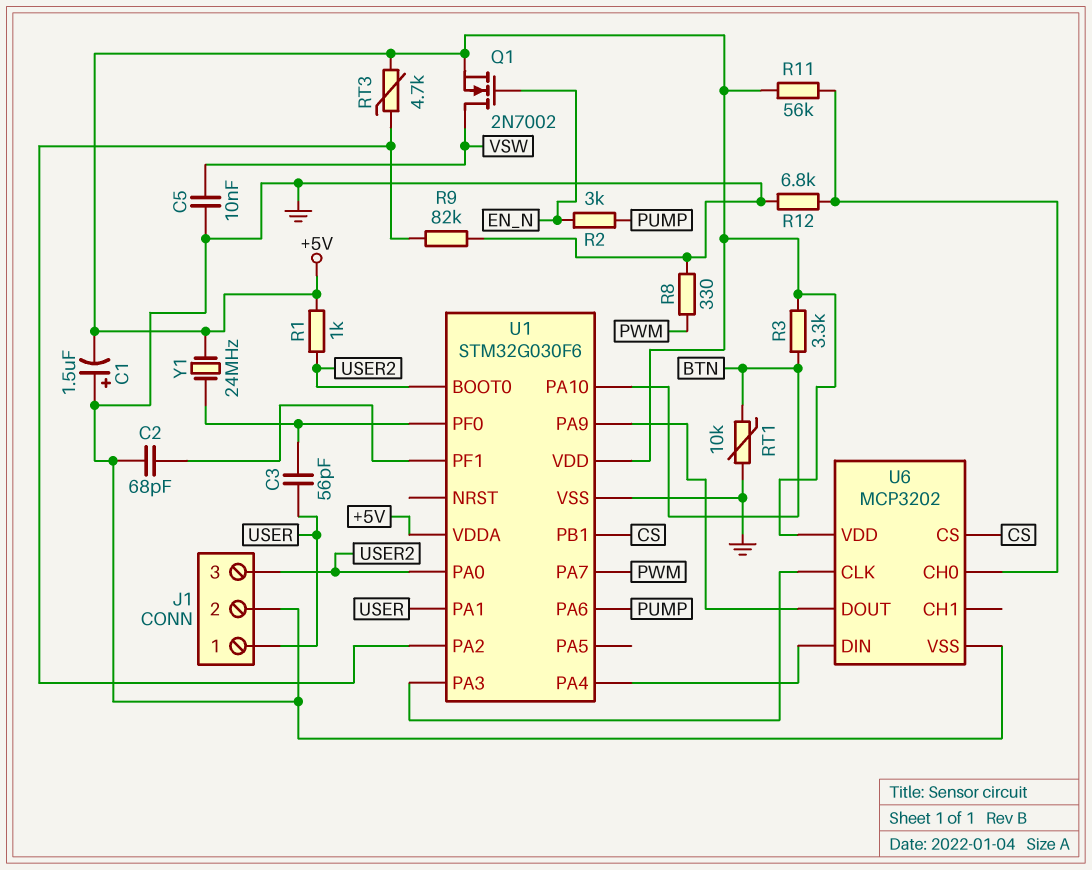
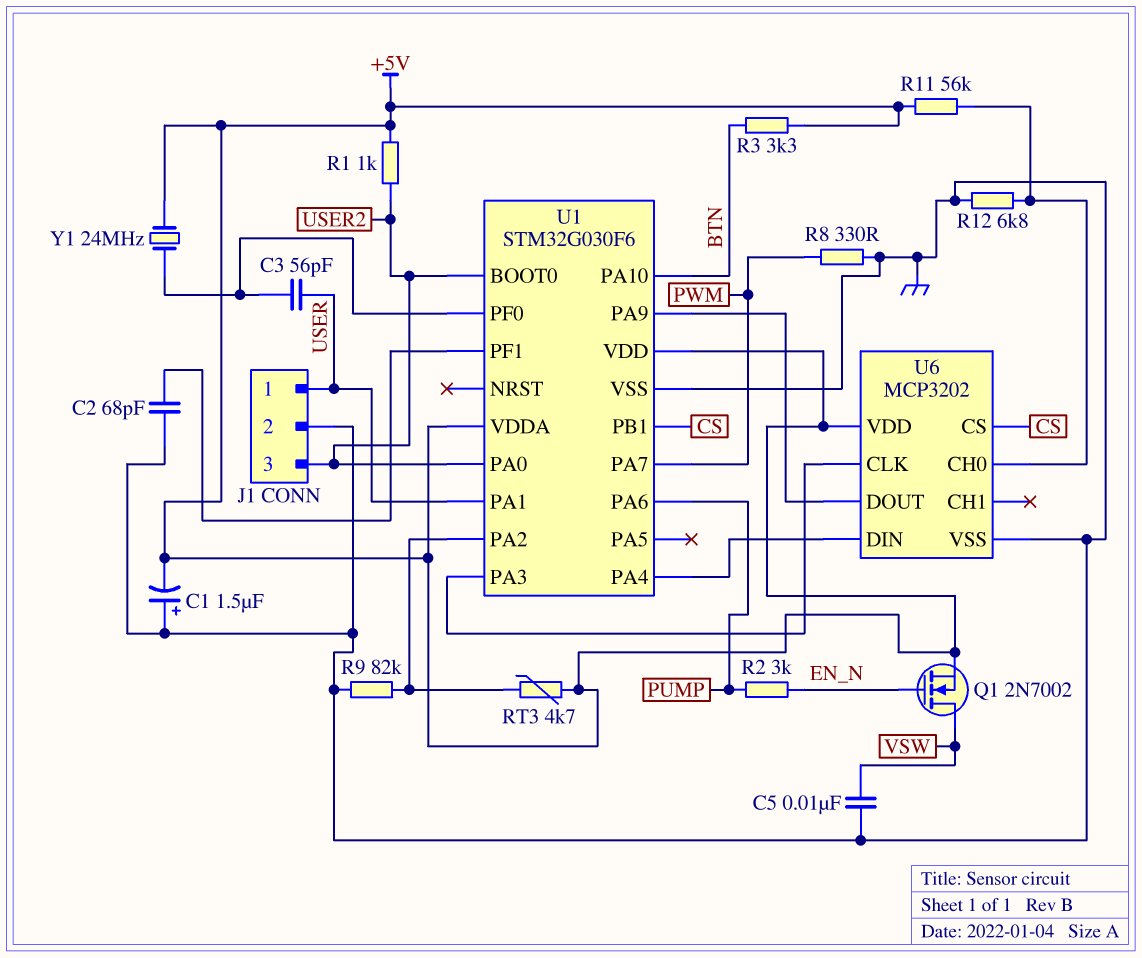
RT1: 10k (BTN, GND) -> none

